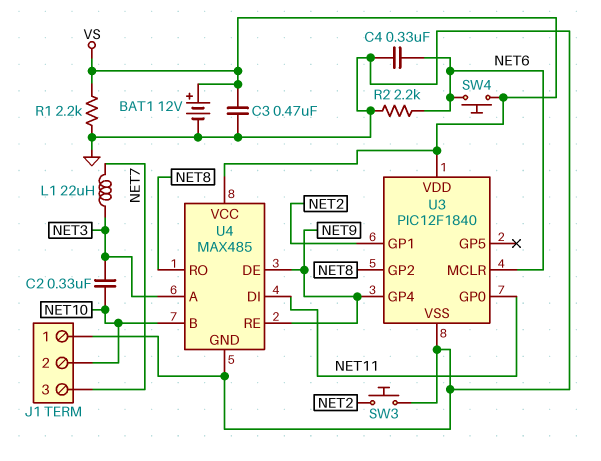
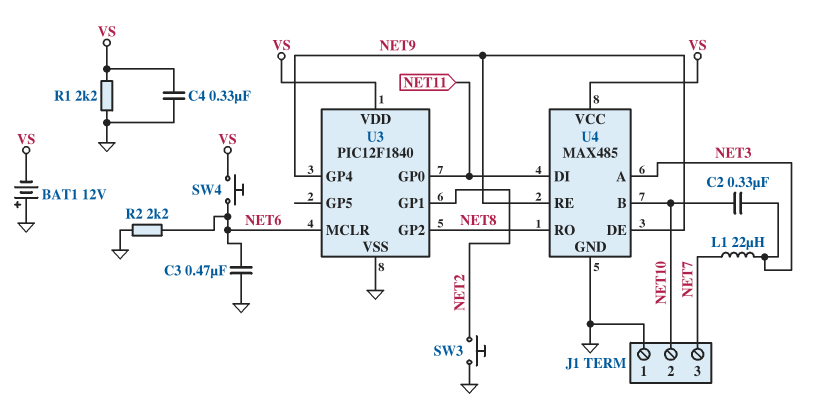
BAT1: 12V (plus VS, minus GND) -> 12V (plus GND, minus VS)
C3: 470nF (GND, VS) -> 470nF (GND, NET6)
C4: 330nF (GND, NET6) -> 330nF (GND, VS)

